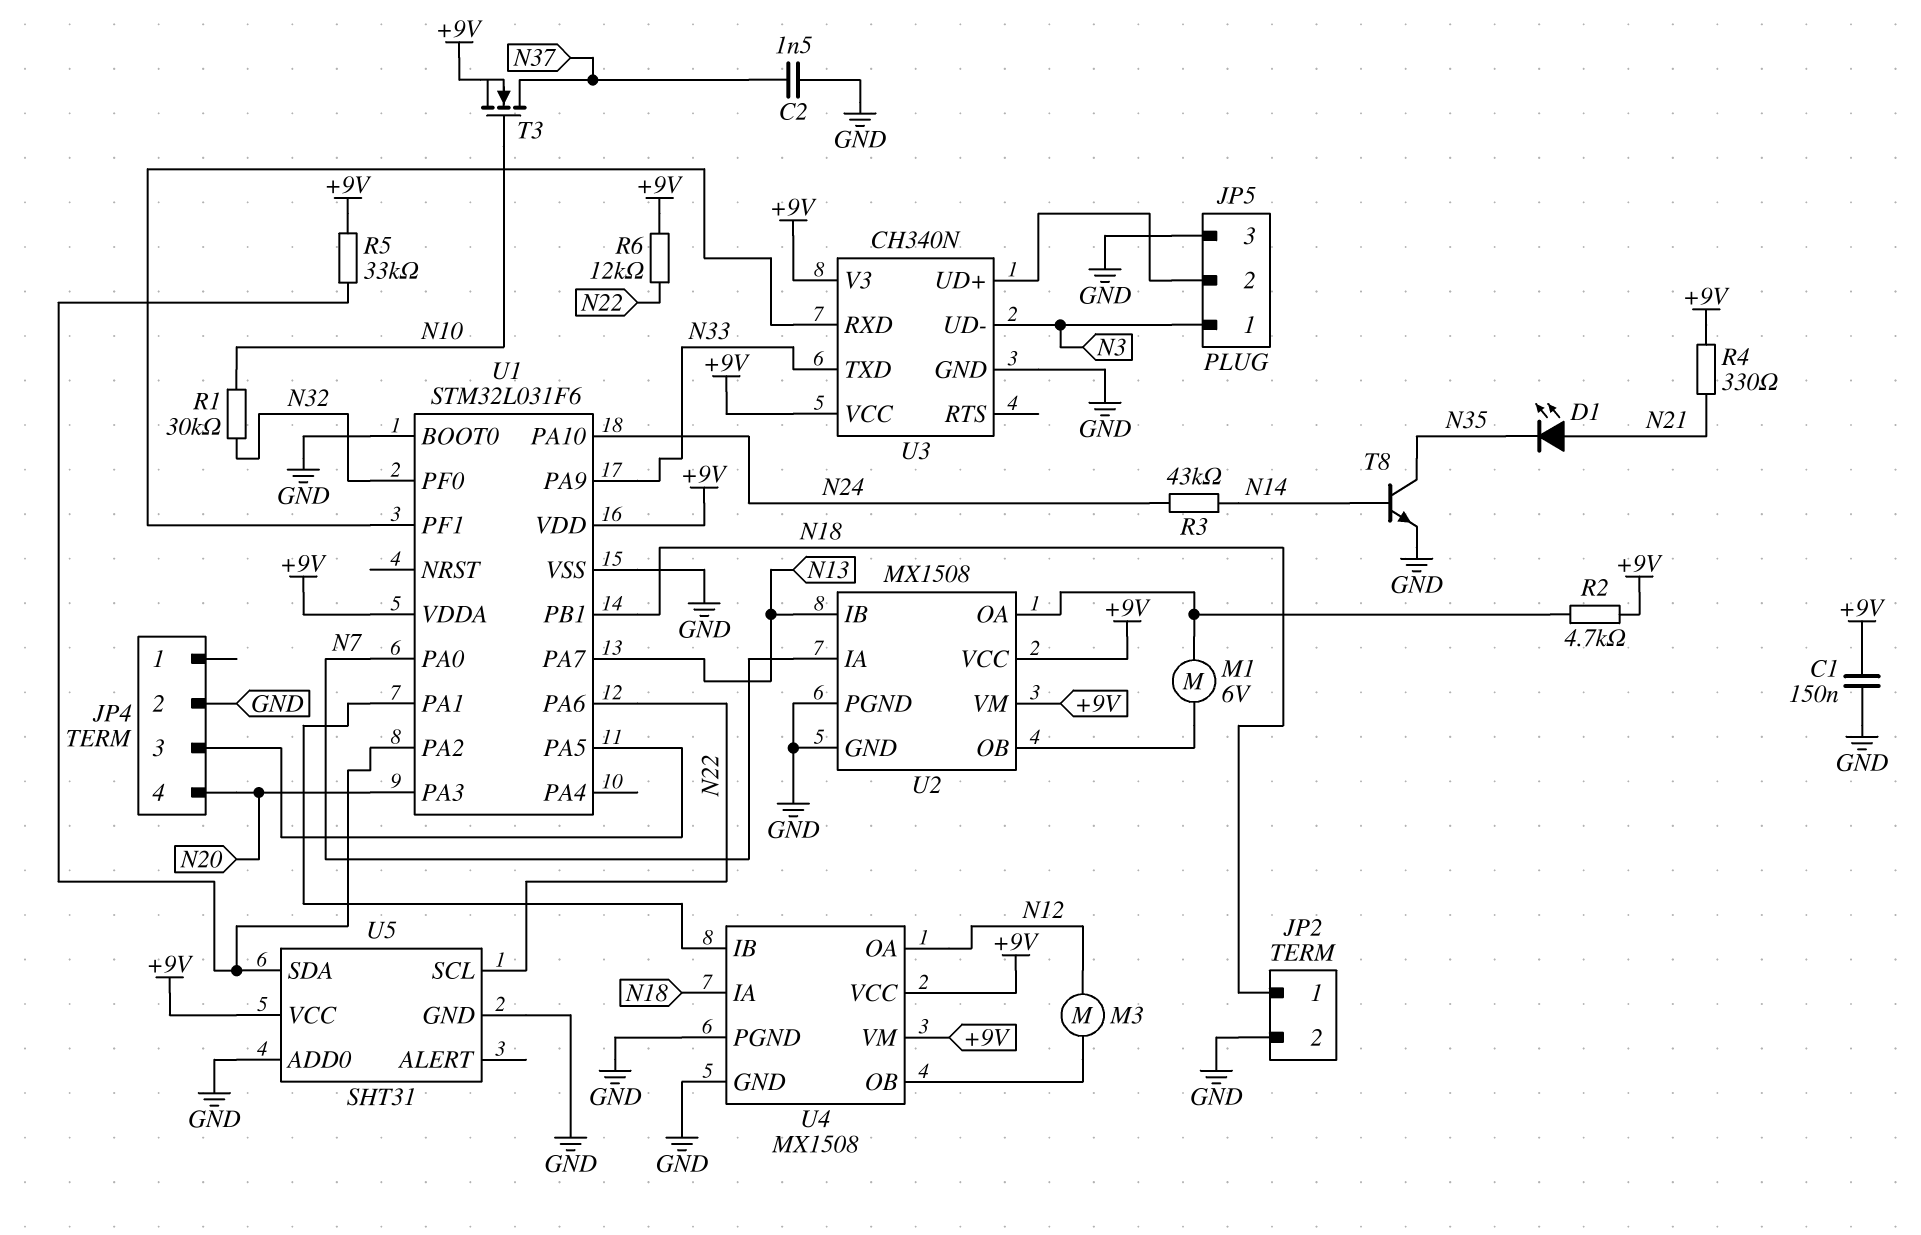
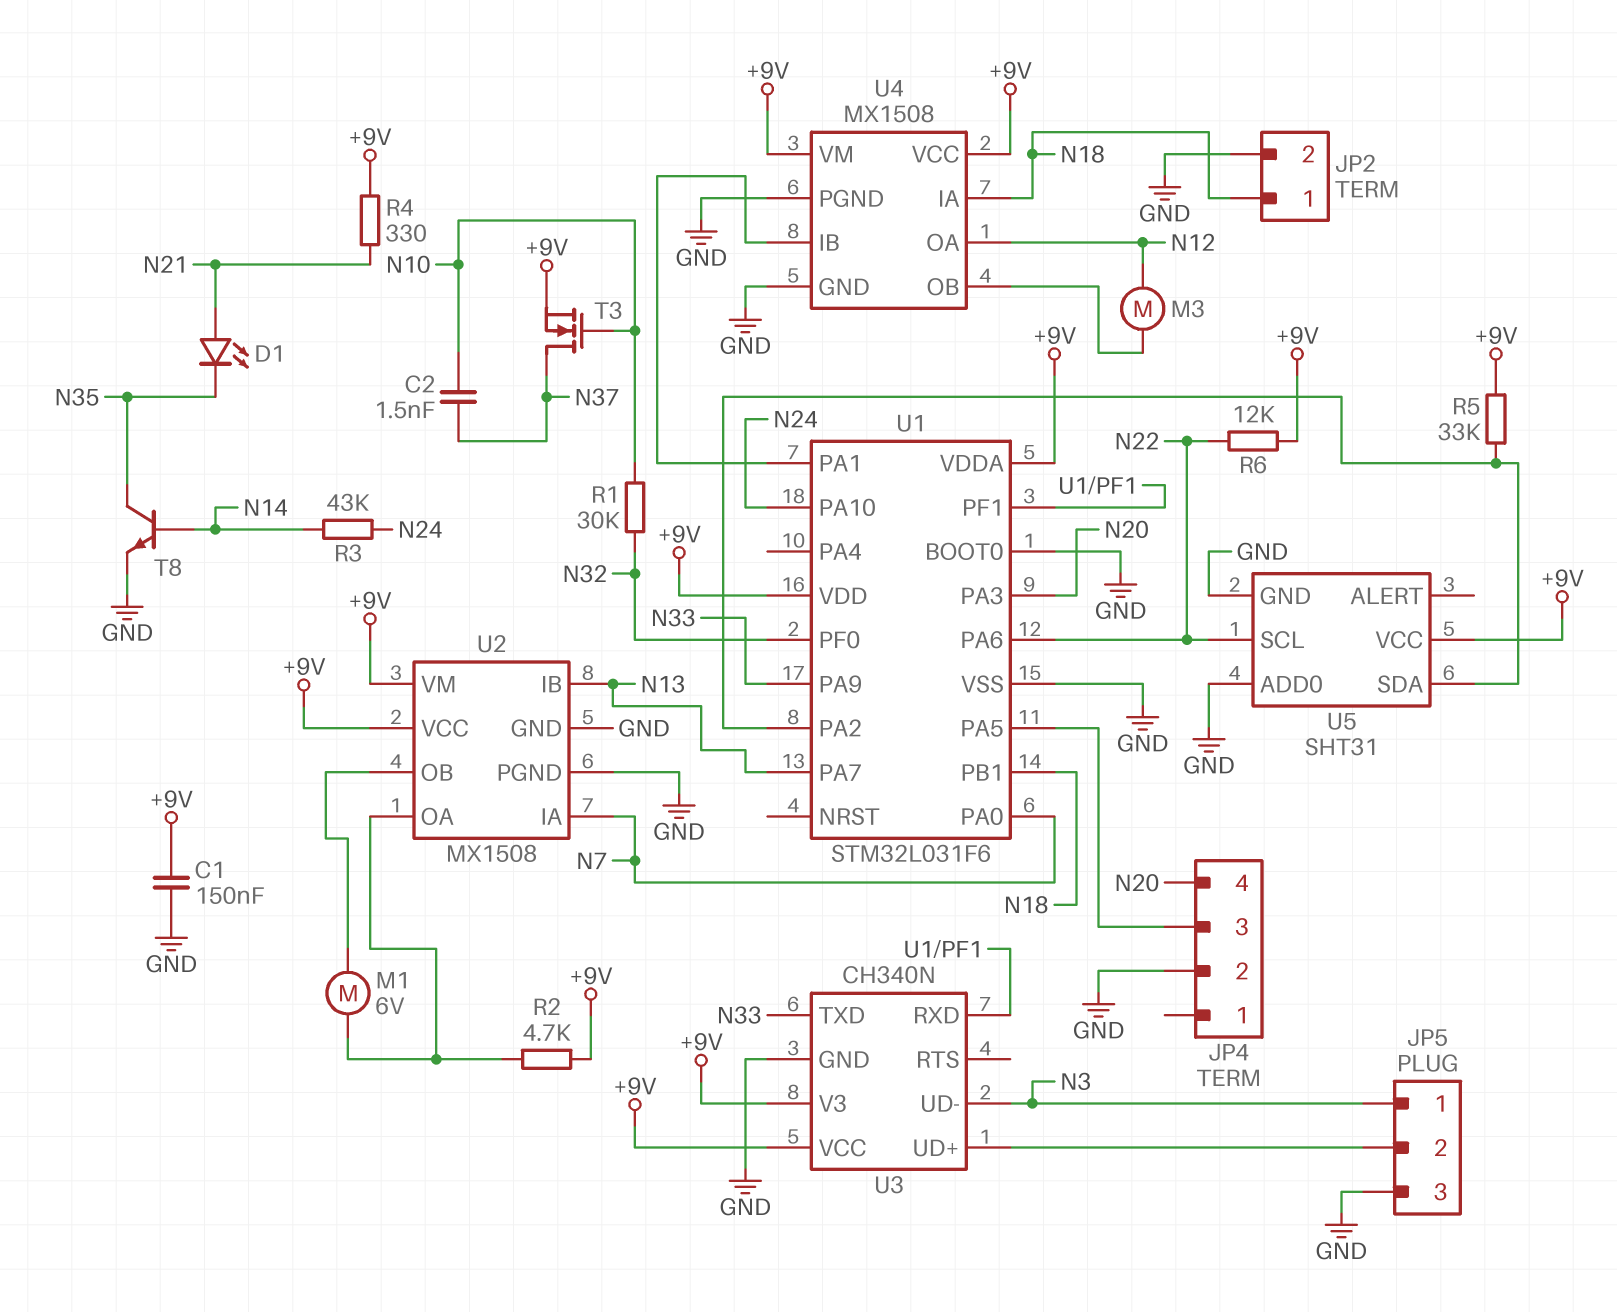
C2: 1.5nF (GND, N37) -> 1.5nF (N10, N37)

